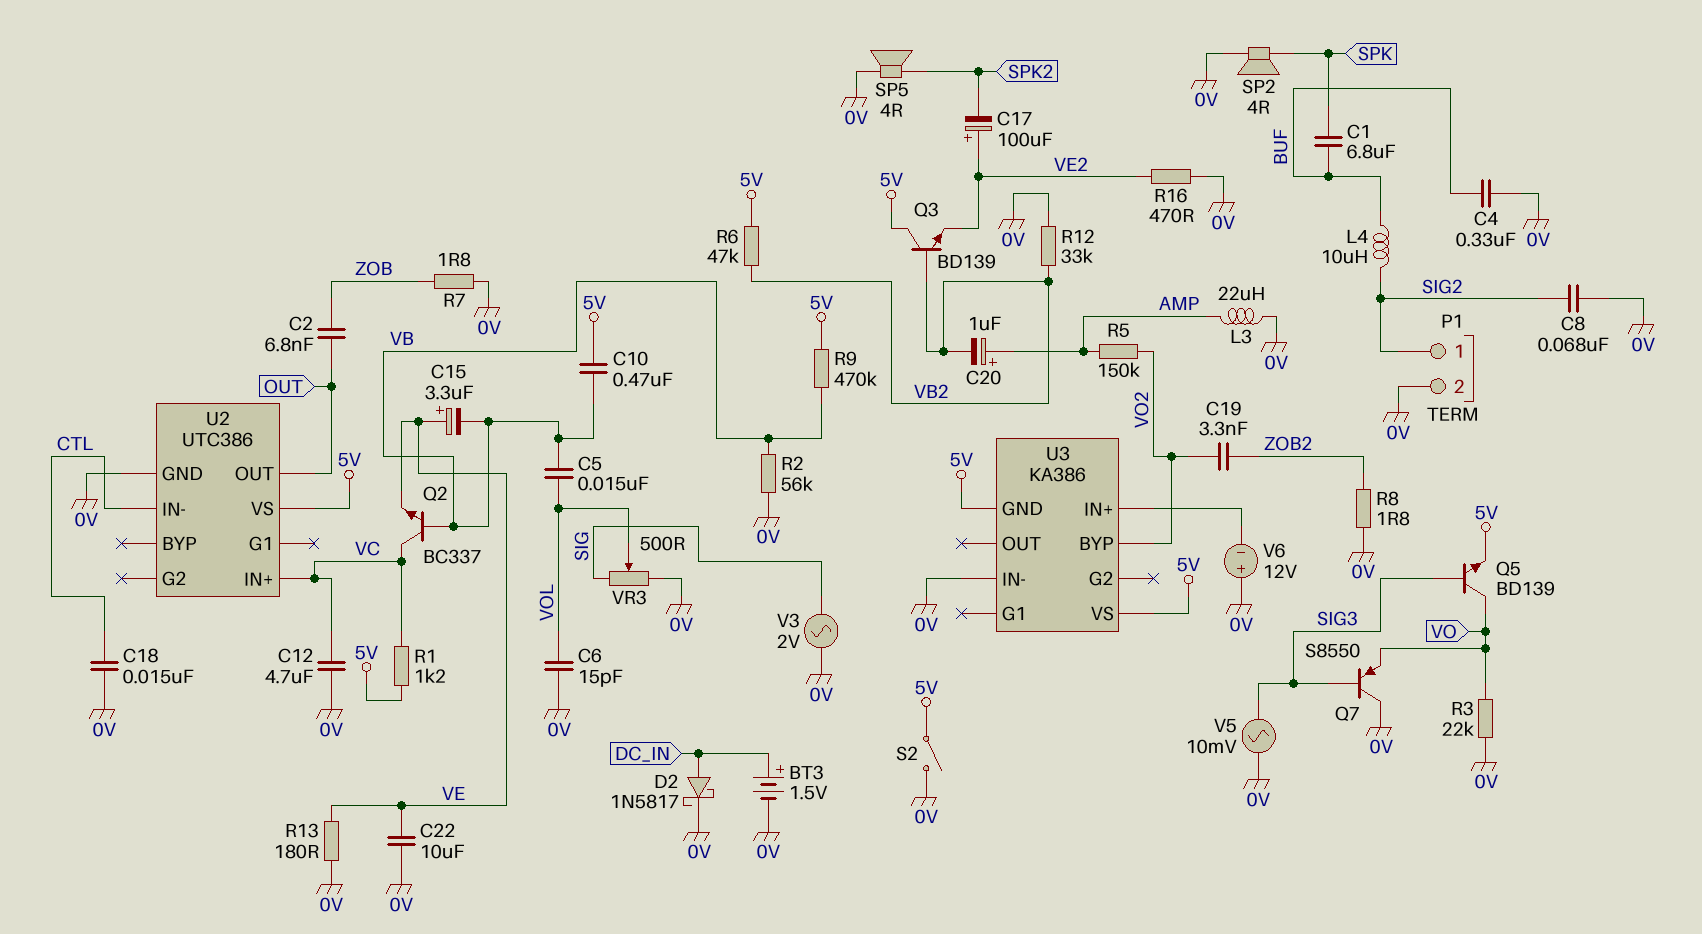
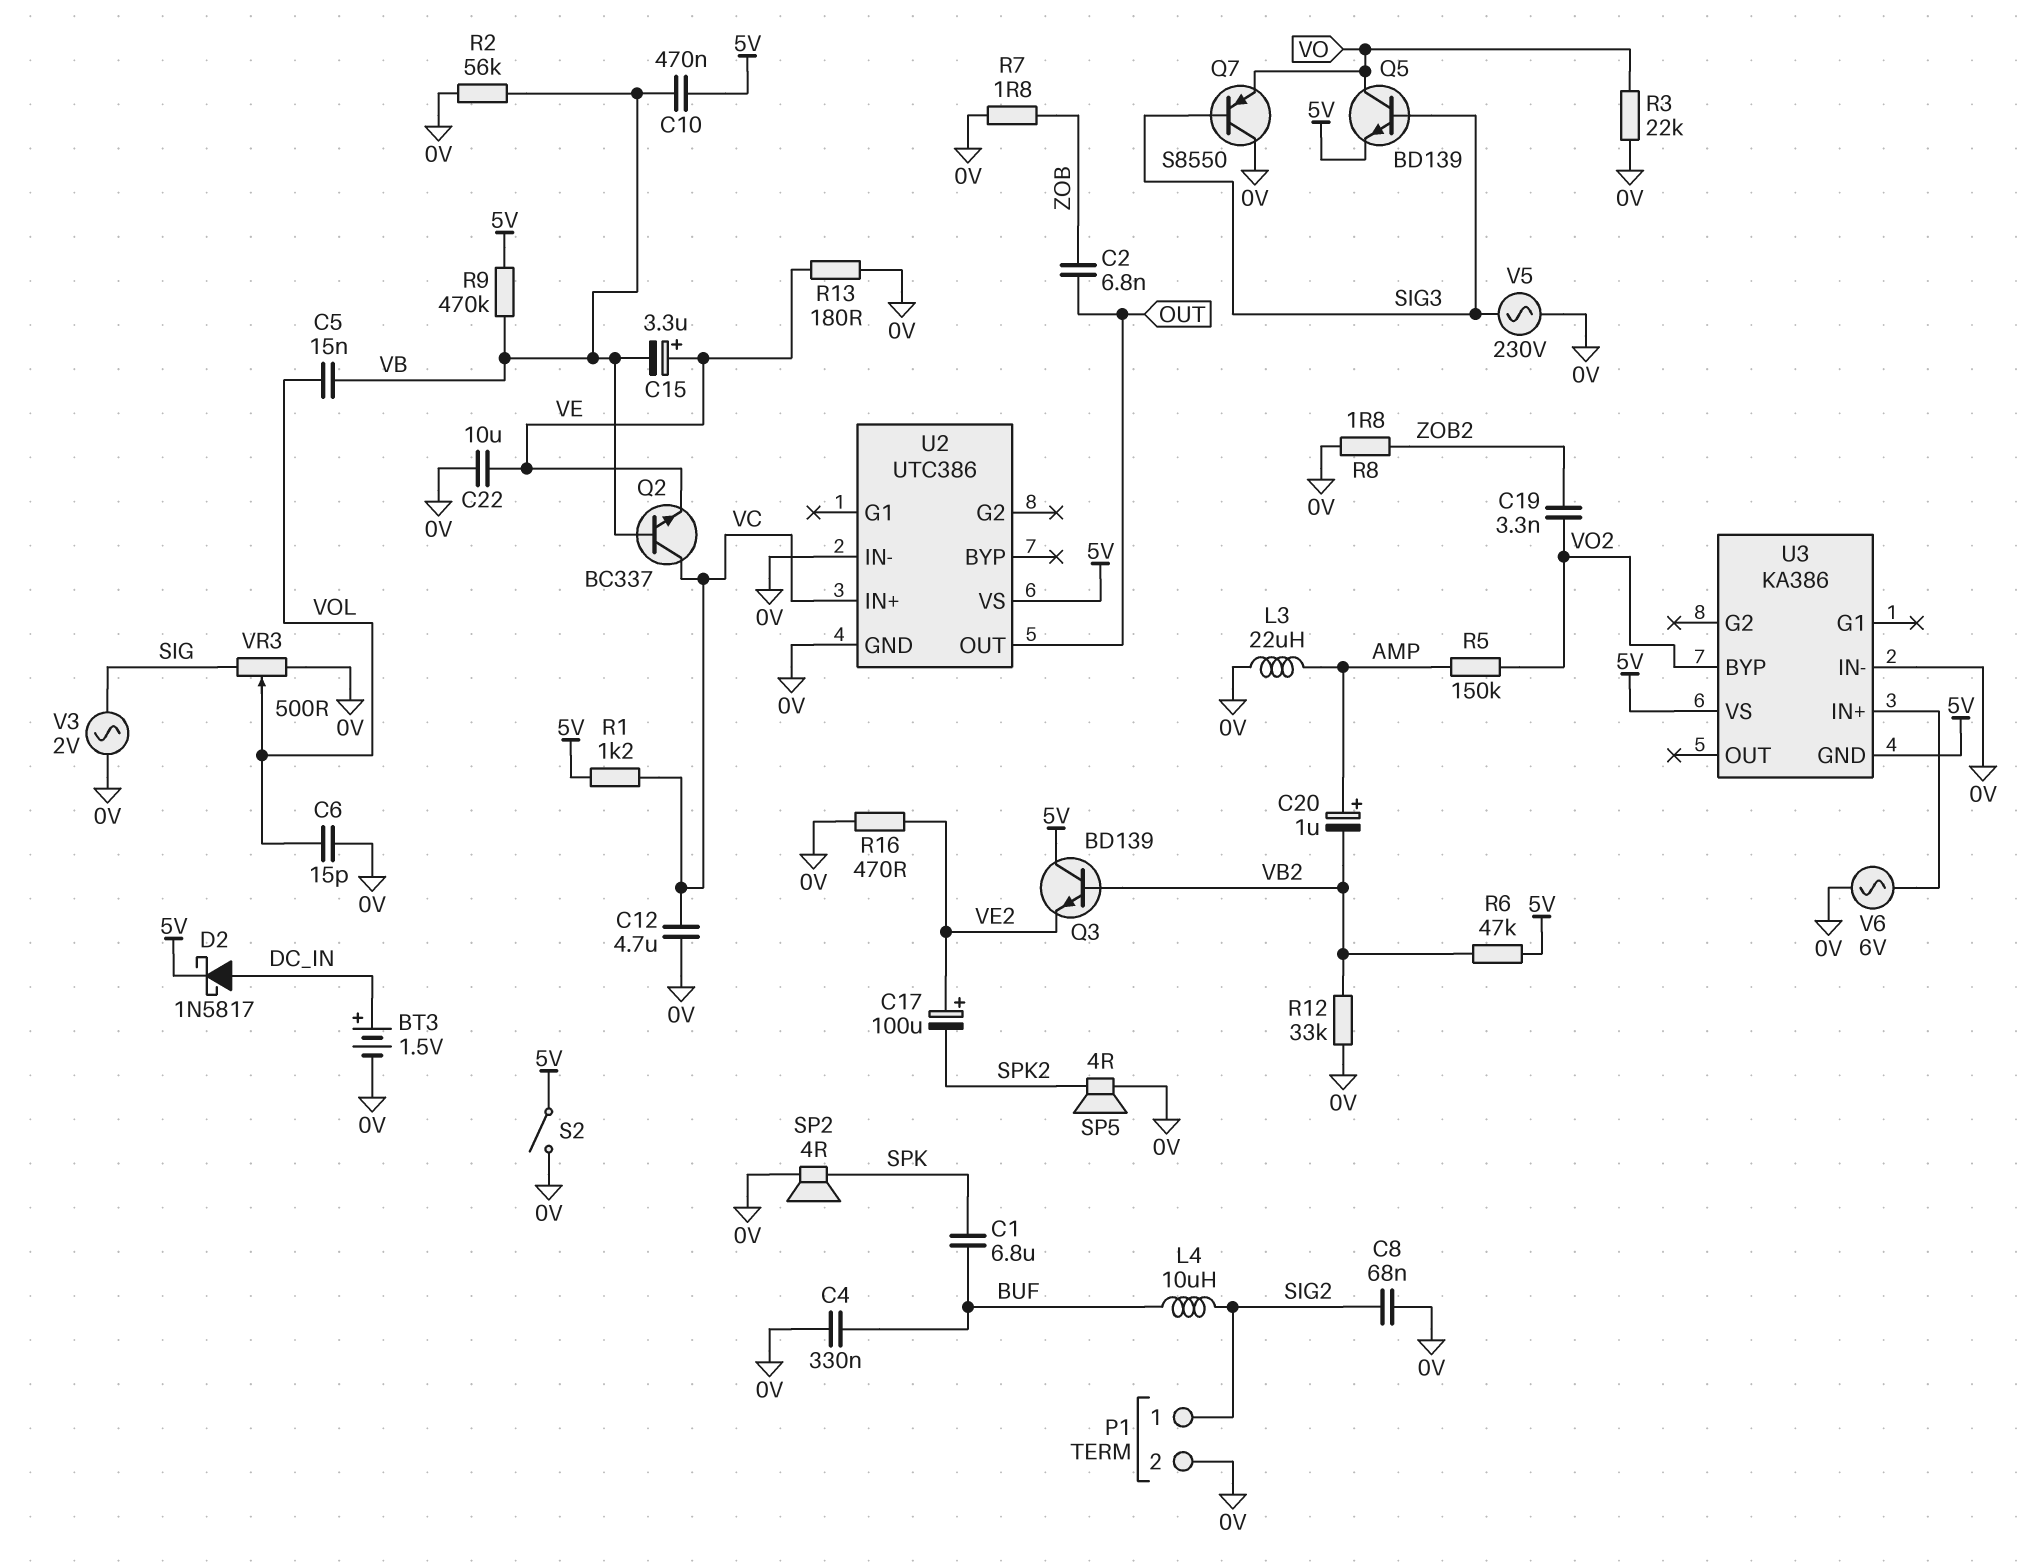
C18: 15nF (0V, CTL) -> none
D2: schottky 1N5817 (A DC_IN, K 0V) -> schottky 1N5817 (A DC_IN, K 5V)
U2 pin IN-: CTL -> 0V
V5: AC 10mV (0V, SIG3) -> AC 230V (0V, SIG3)
V6: 12V (plus 0V, minus U3/IN+) -> AC 6V (0V, U3/IN+)

